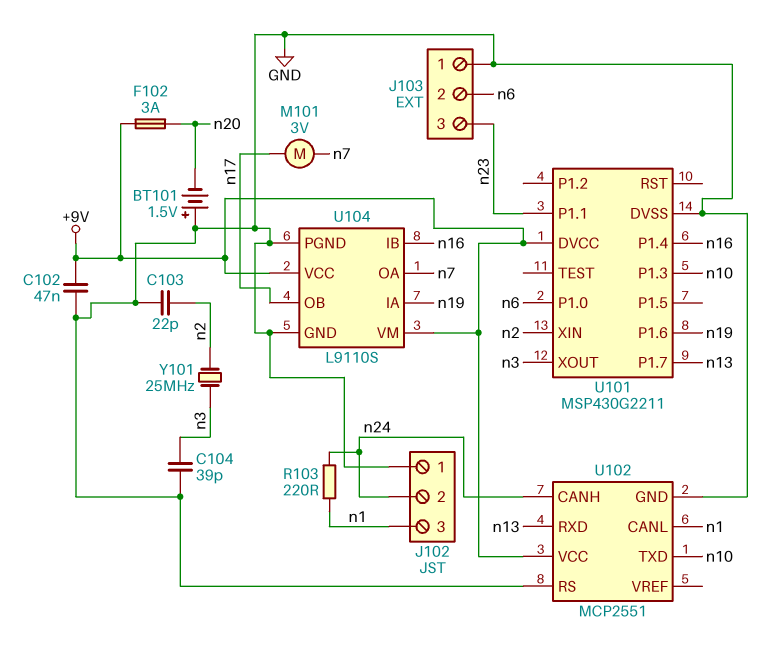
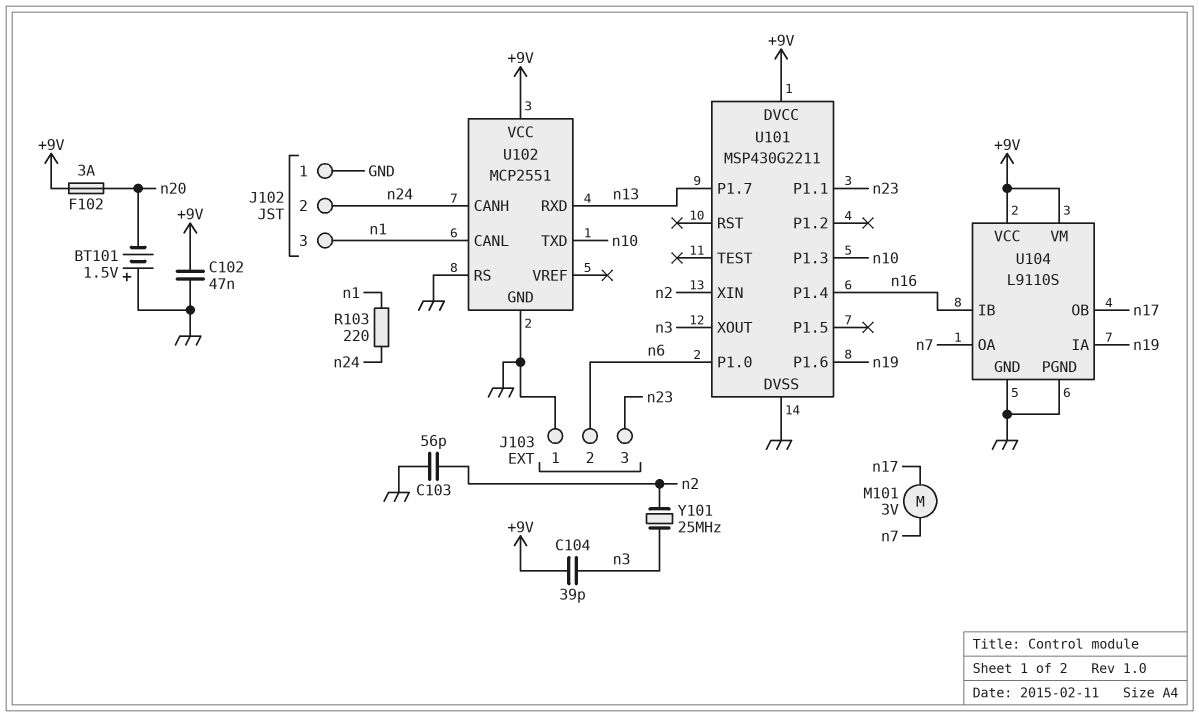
C103: 22pF (GND, n2) -> 56pF (GND, n2)
C104: 39pF (GND, n3) -> 39pF (+9V, n3)

